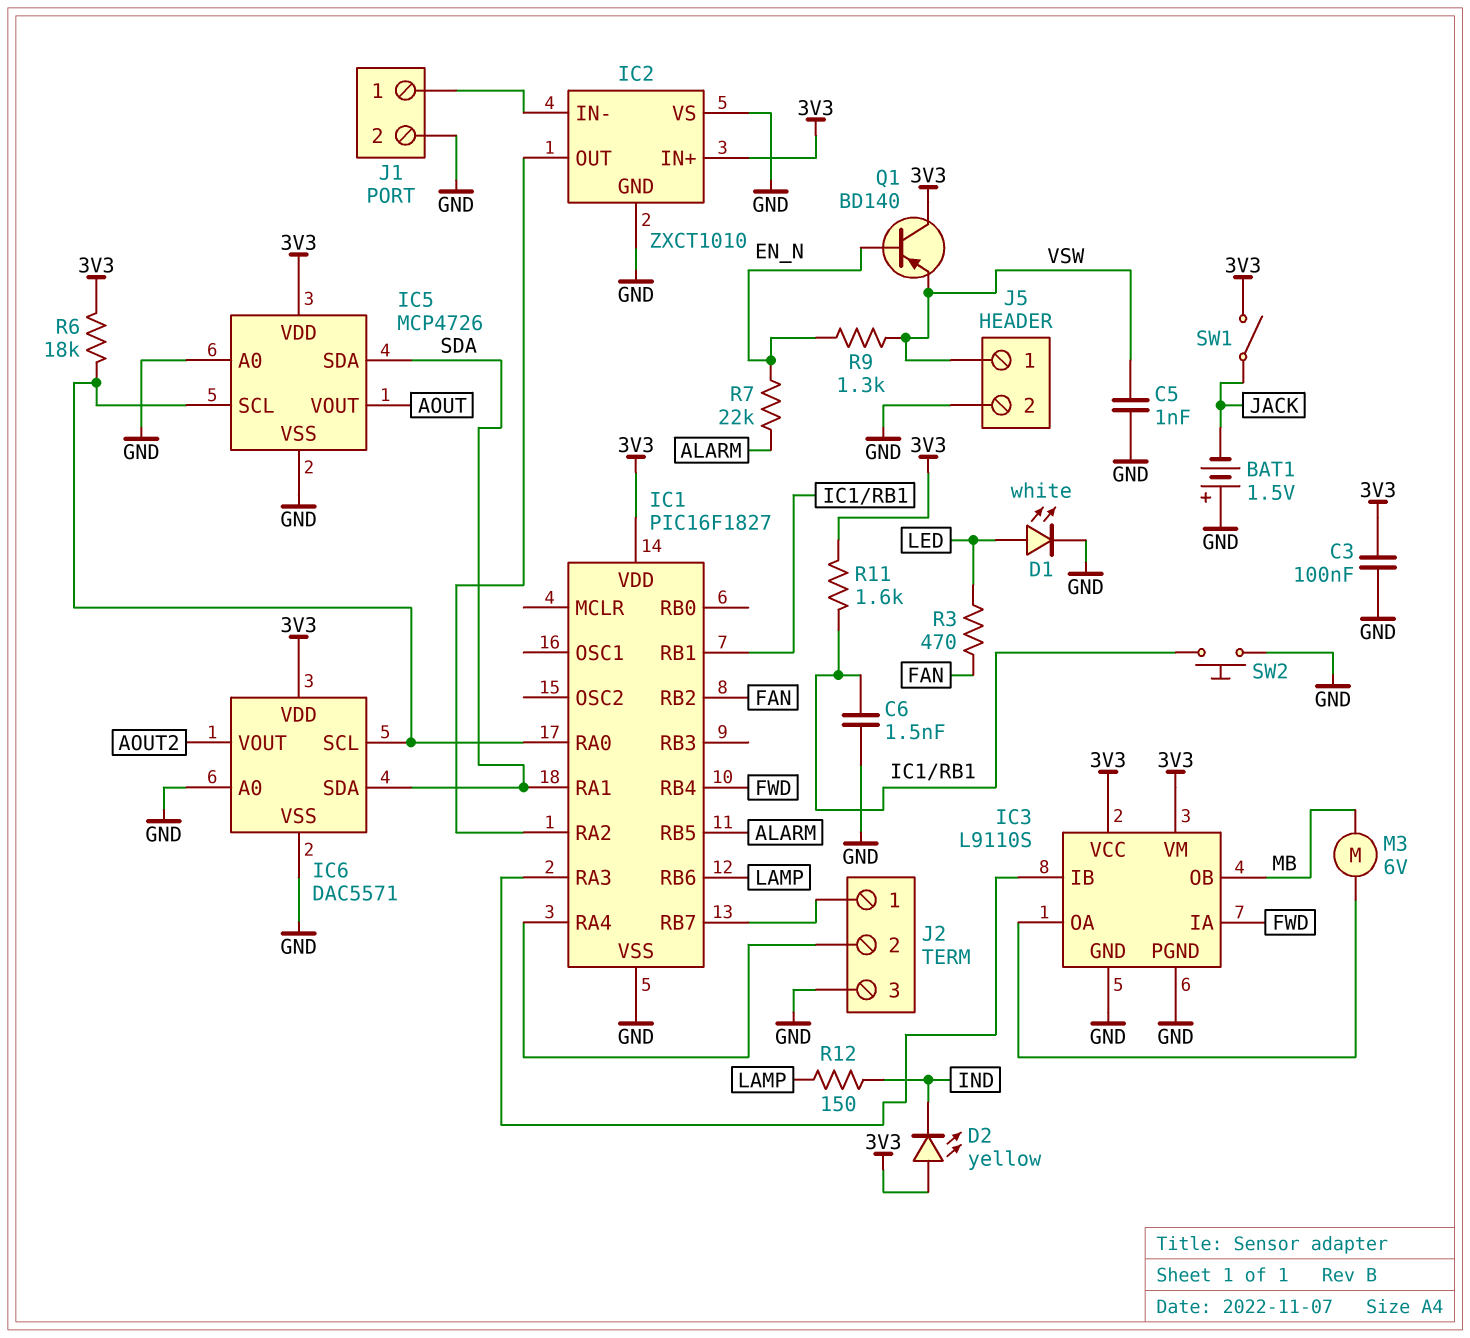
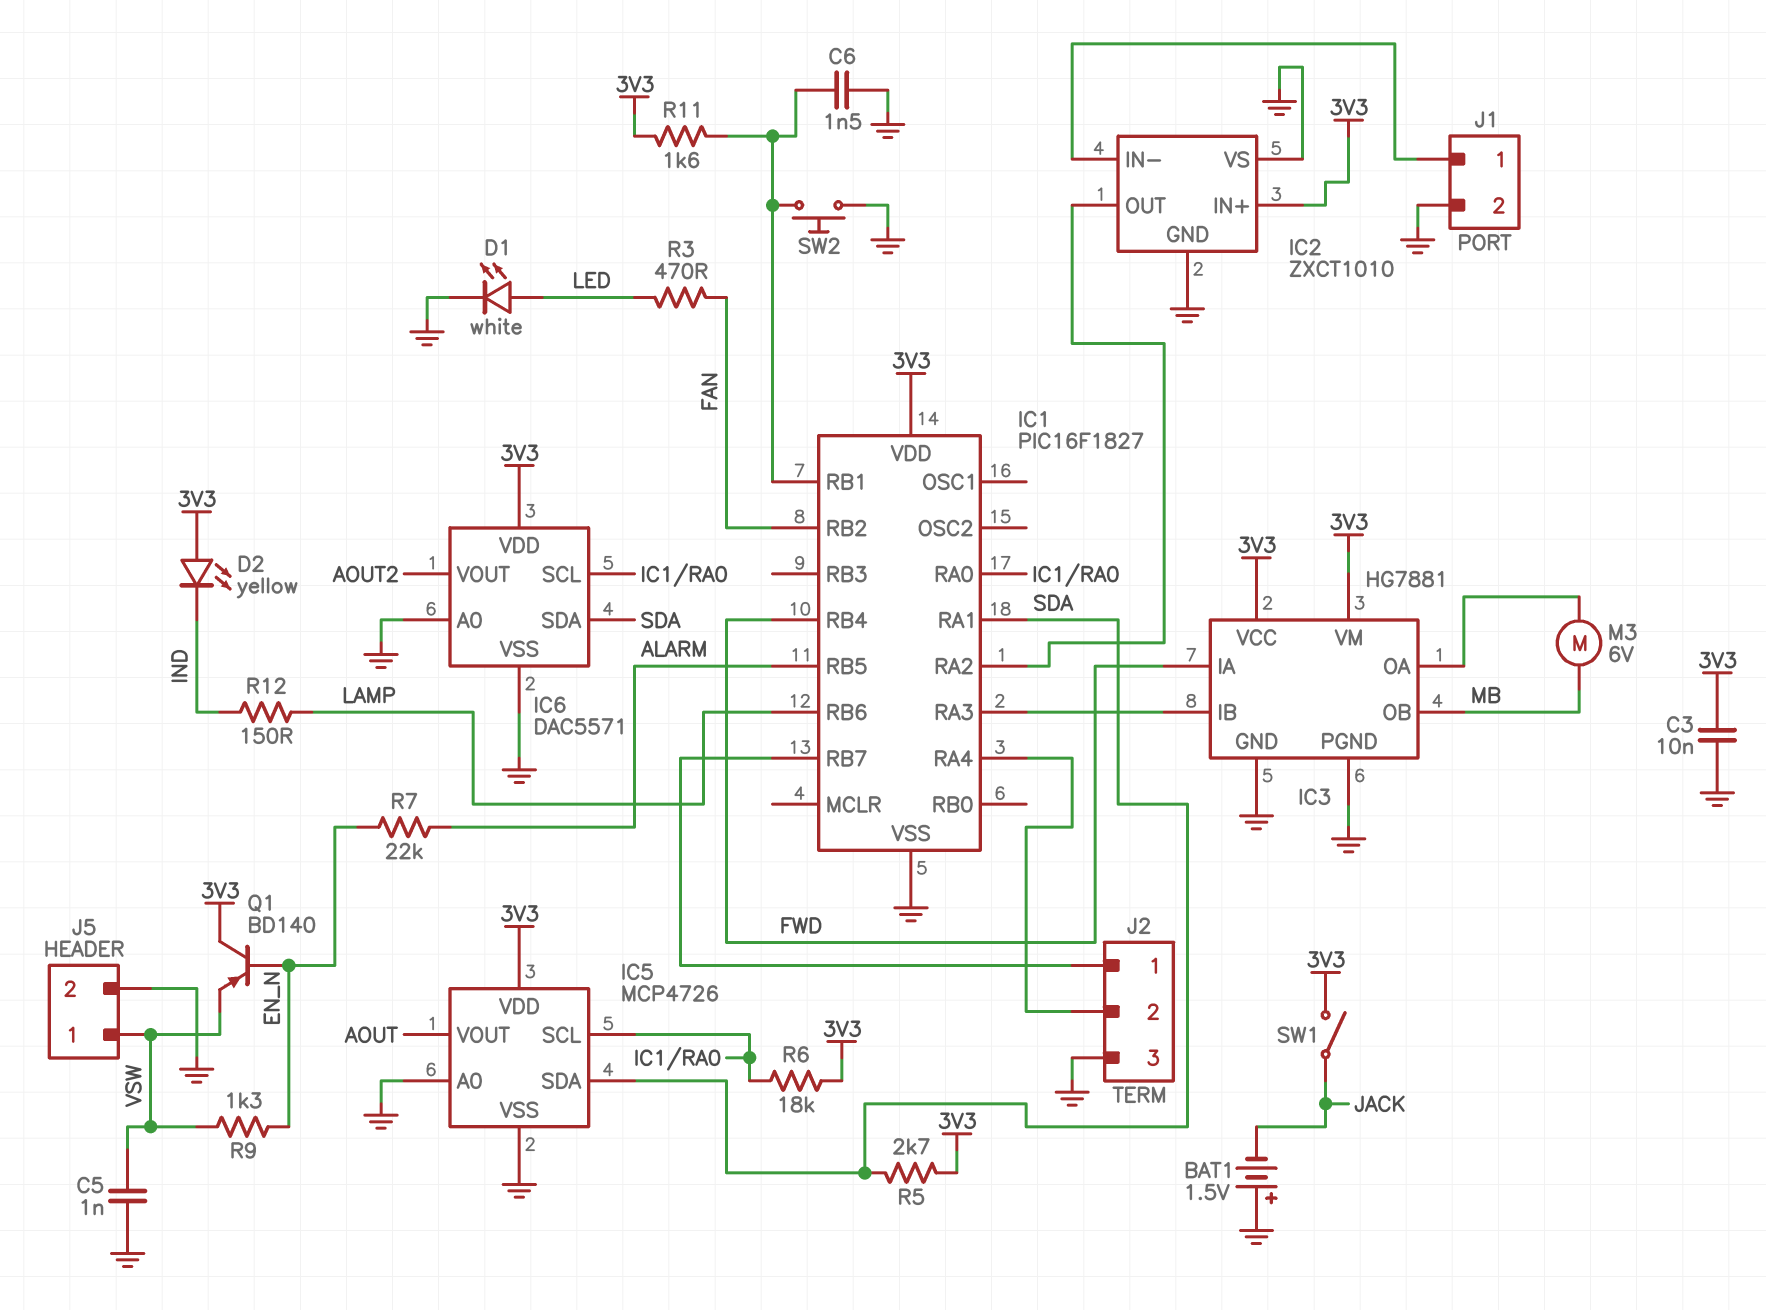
C3: 100nF (3V3, GND) -> 10nF (3V3, GND)
IC3: L9110S -> HG7881
R5: none -> 2.7k (3V3, SDA)

